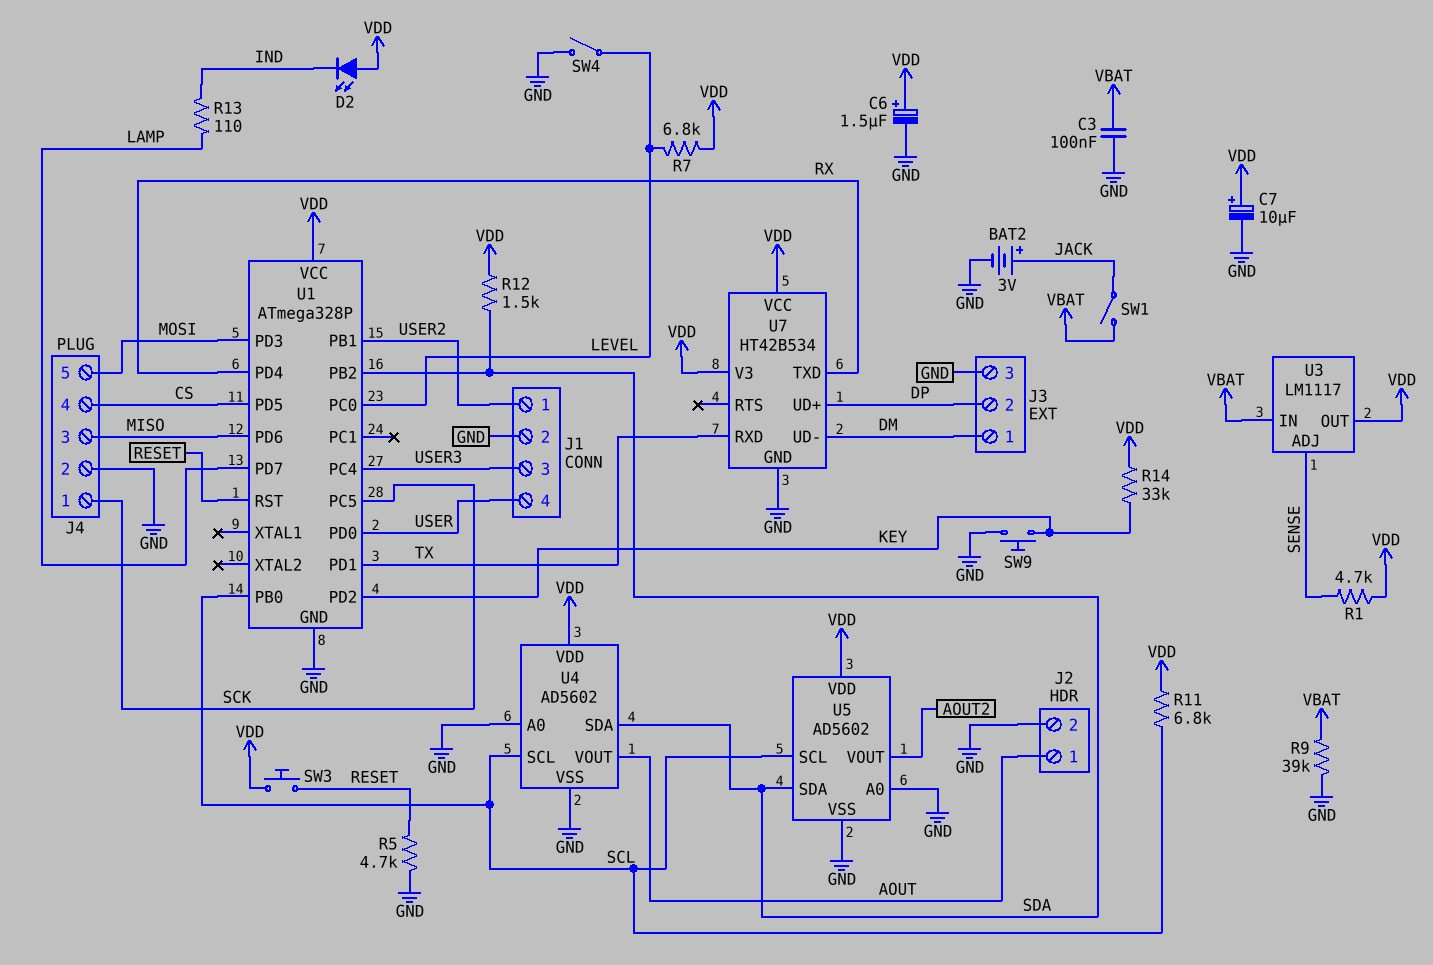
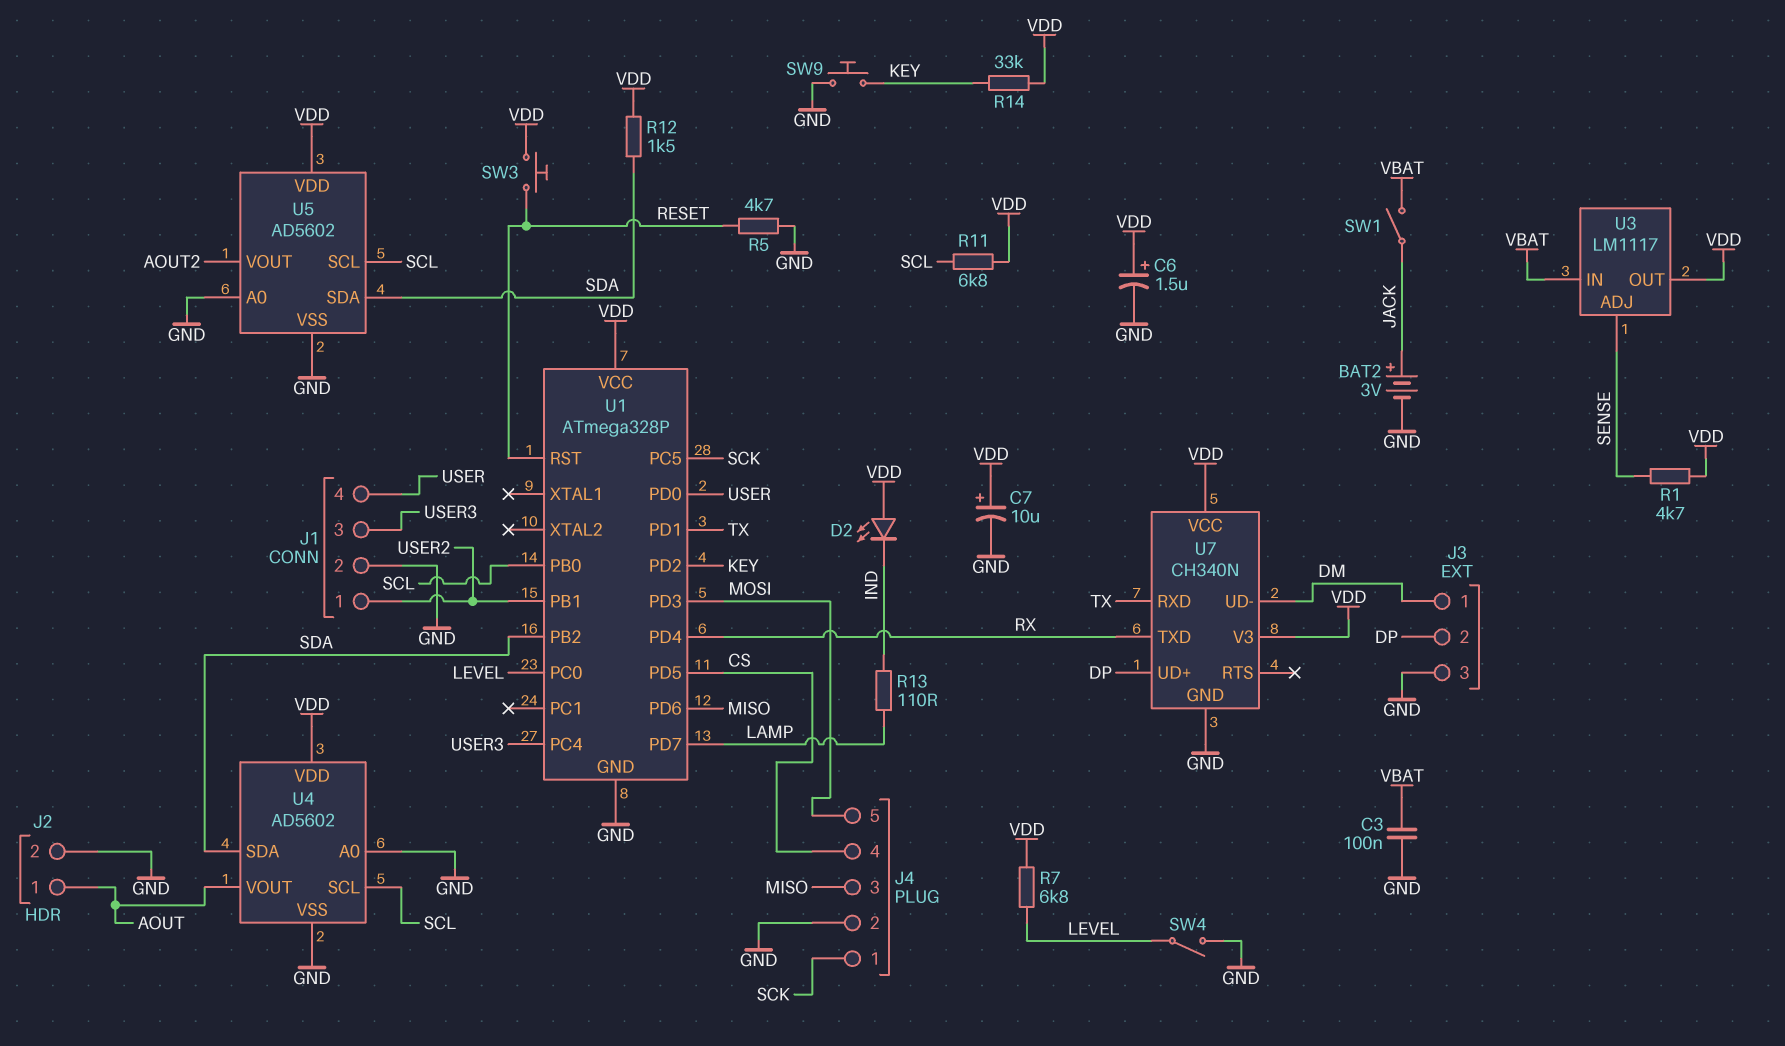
R9: 39k (GND, VBAT) -> none
U7: HT42B534 -> CH340N

